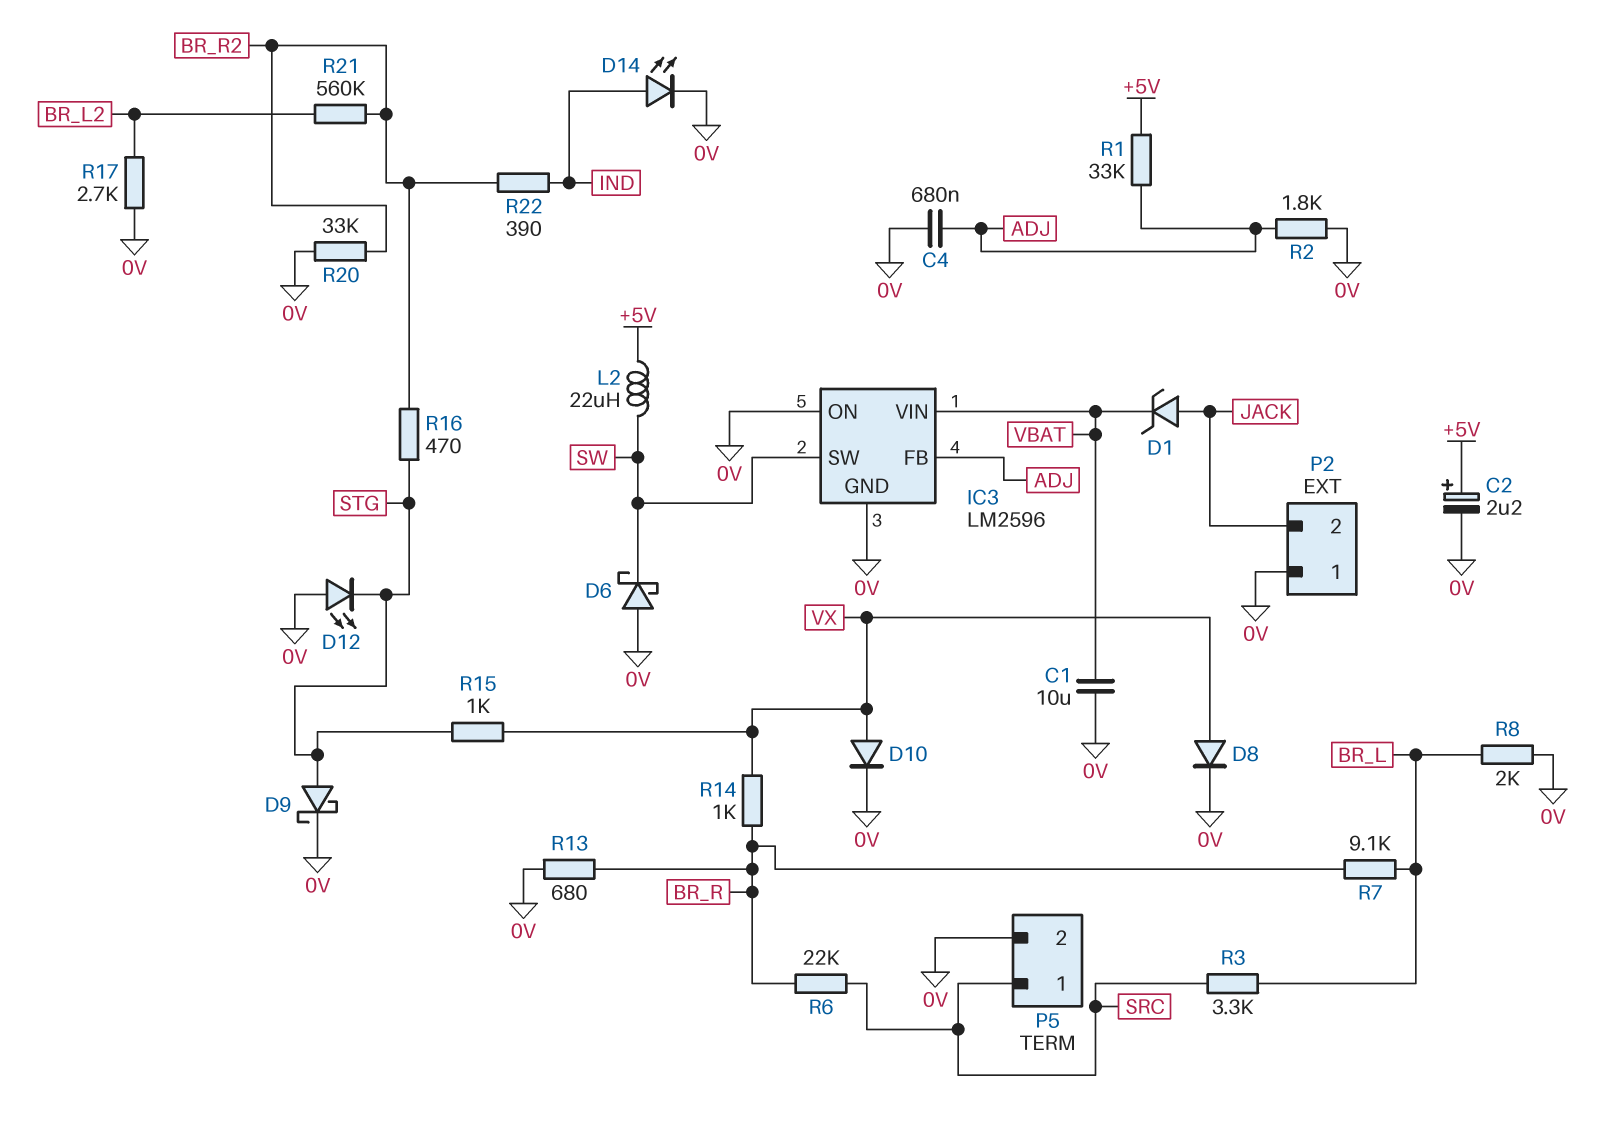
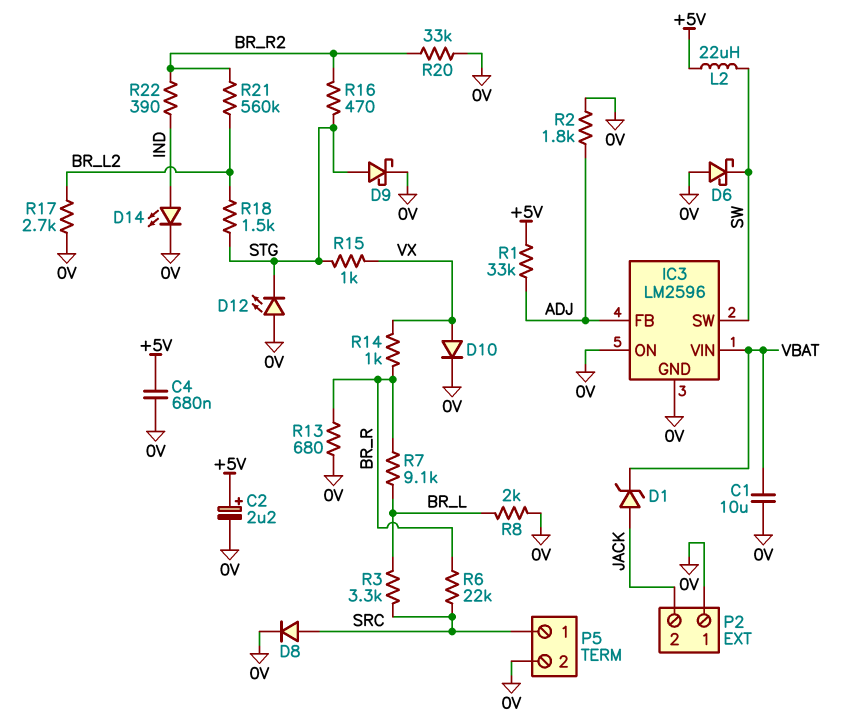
C4: 680nF (0V, ADJ) -> 680nF (+5V, 0V)
D8: diode (A VX, K 0V) -> diode (A SRC, K 0V)
R18: none -> 1.5k (BR_L2, STG)

